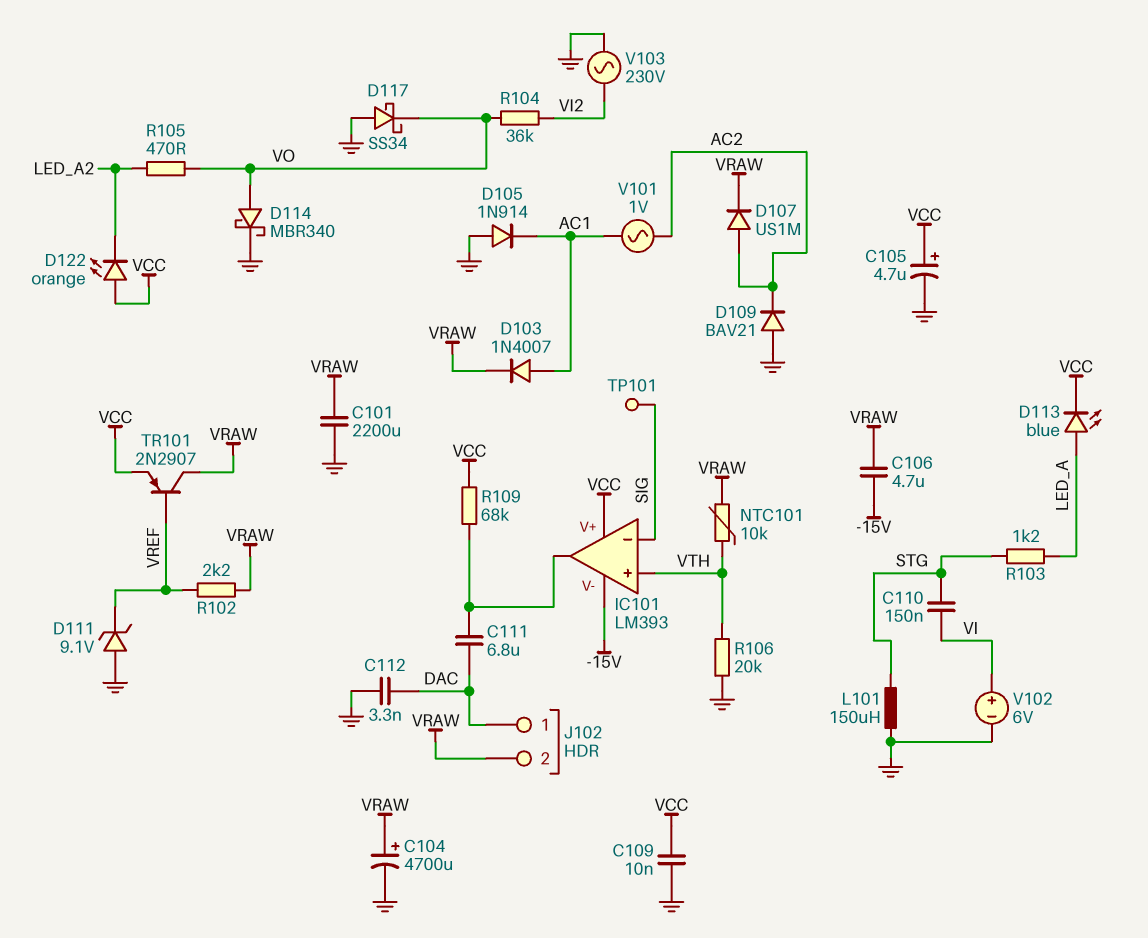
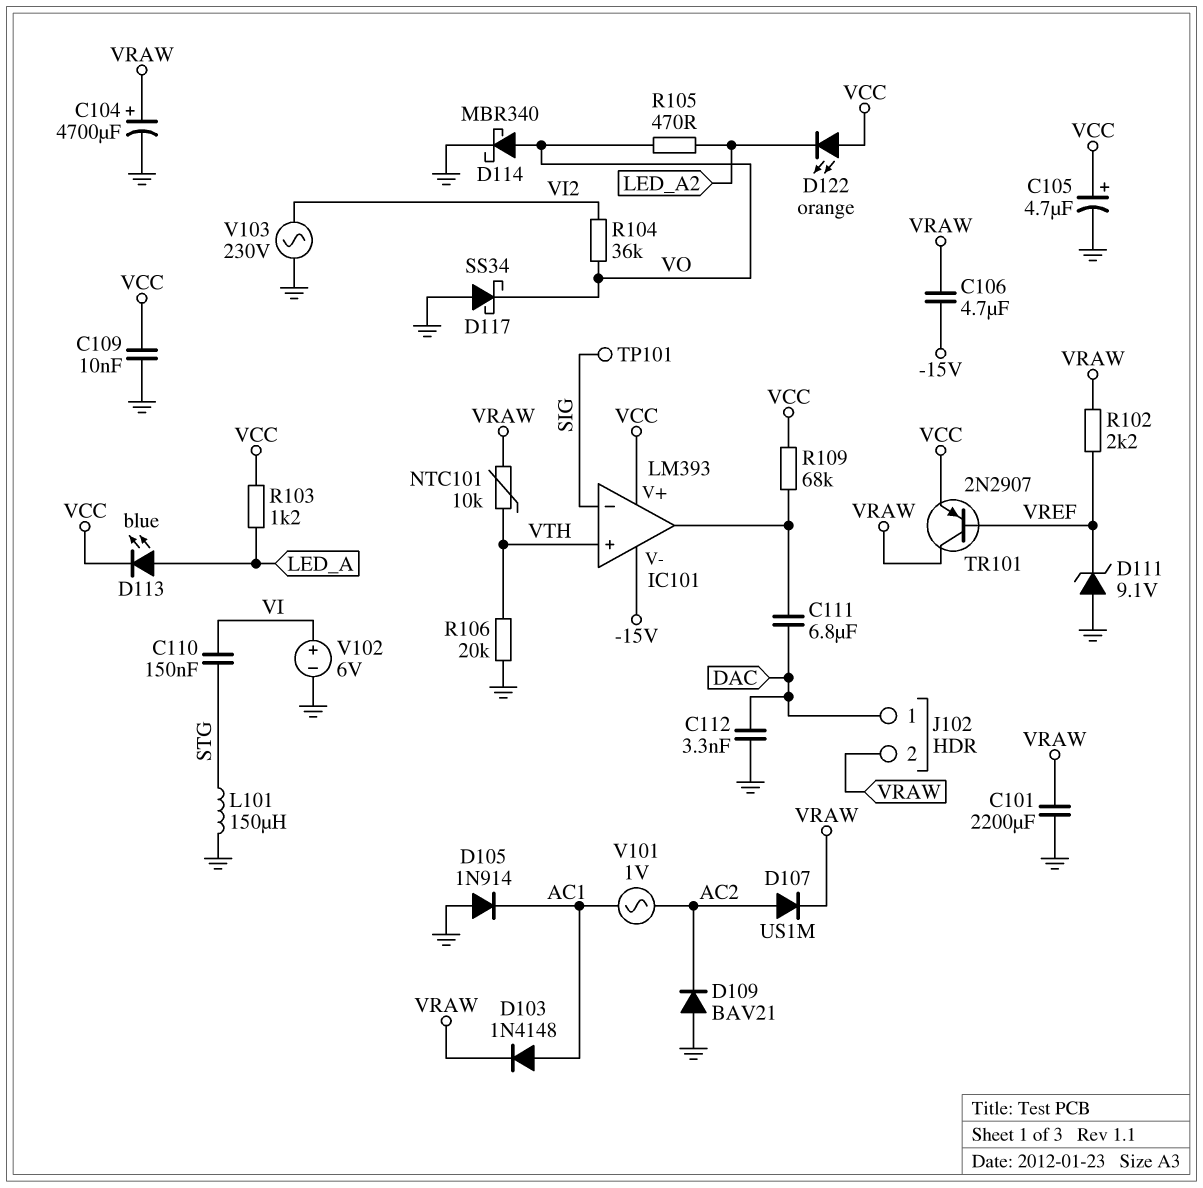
D103: diode 1N4007 (A AC1, K VRAW) -> diode 1N4148 (A AC1, K VRAW)
R103: 1.2k (LED_A, STG) -> 1.2k (LED_A, VCC)

